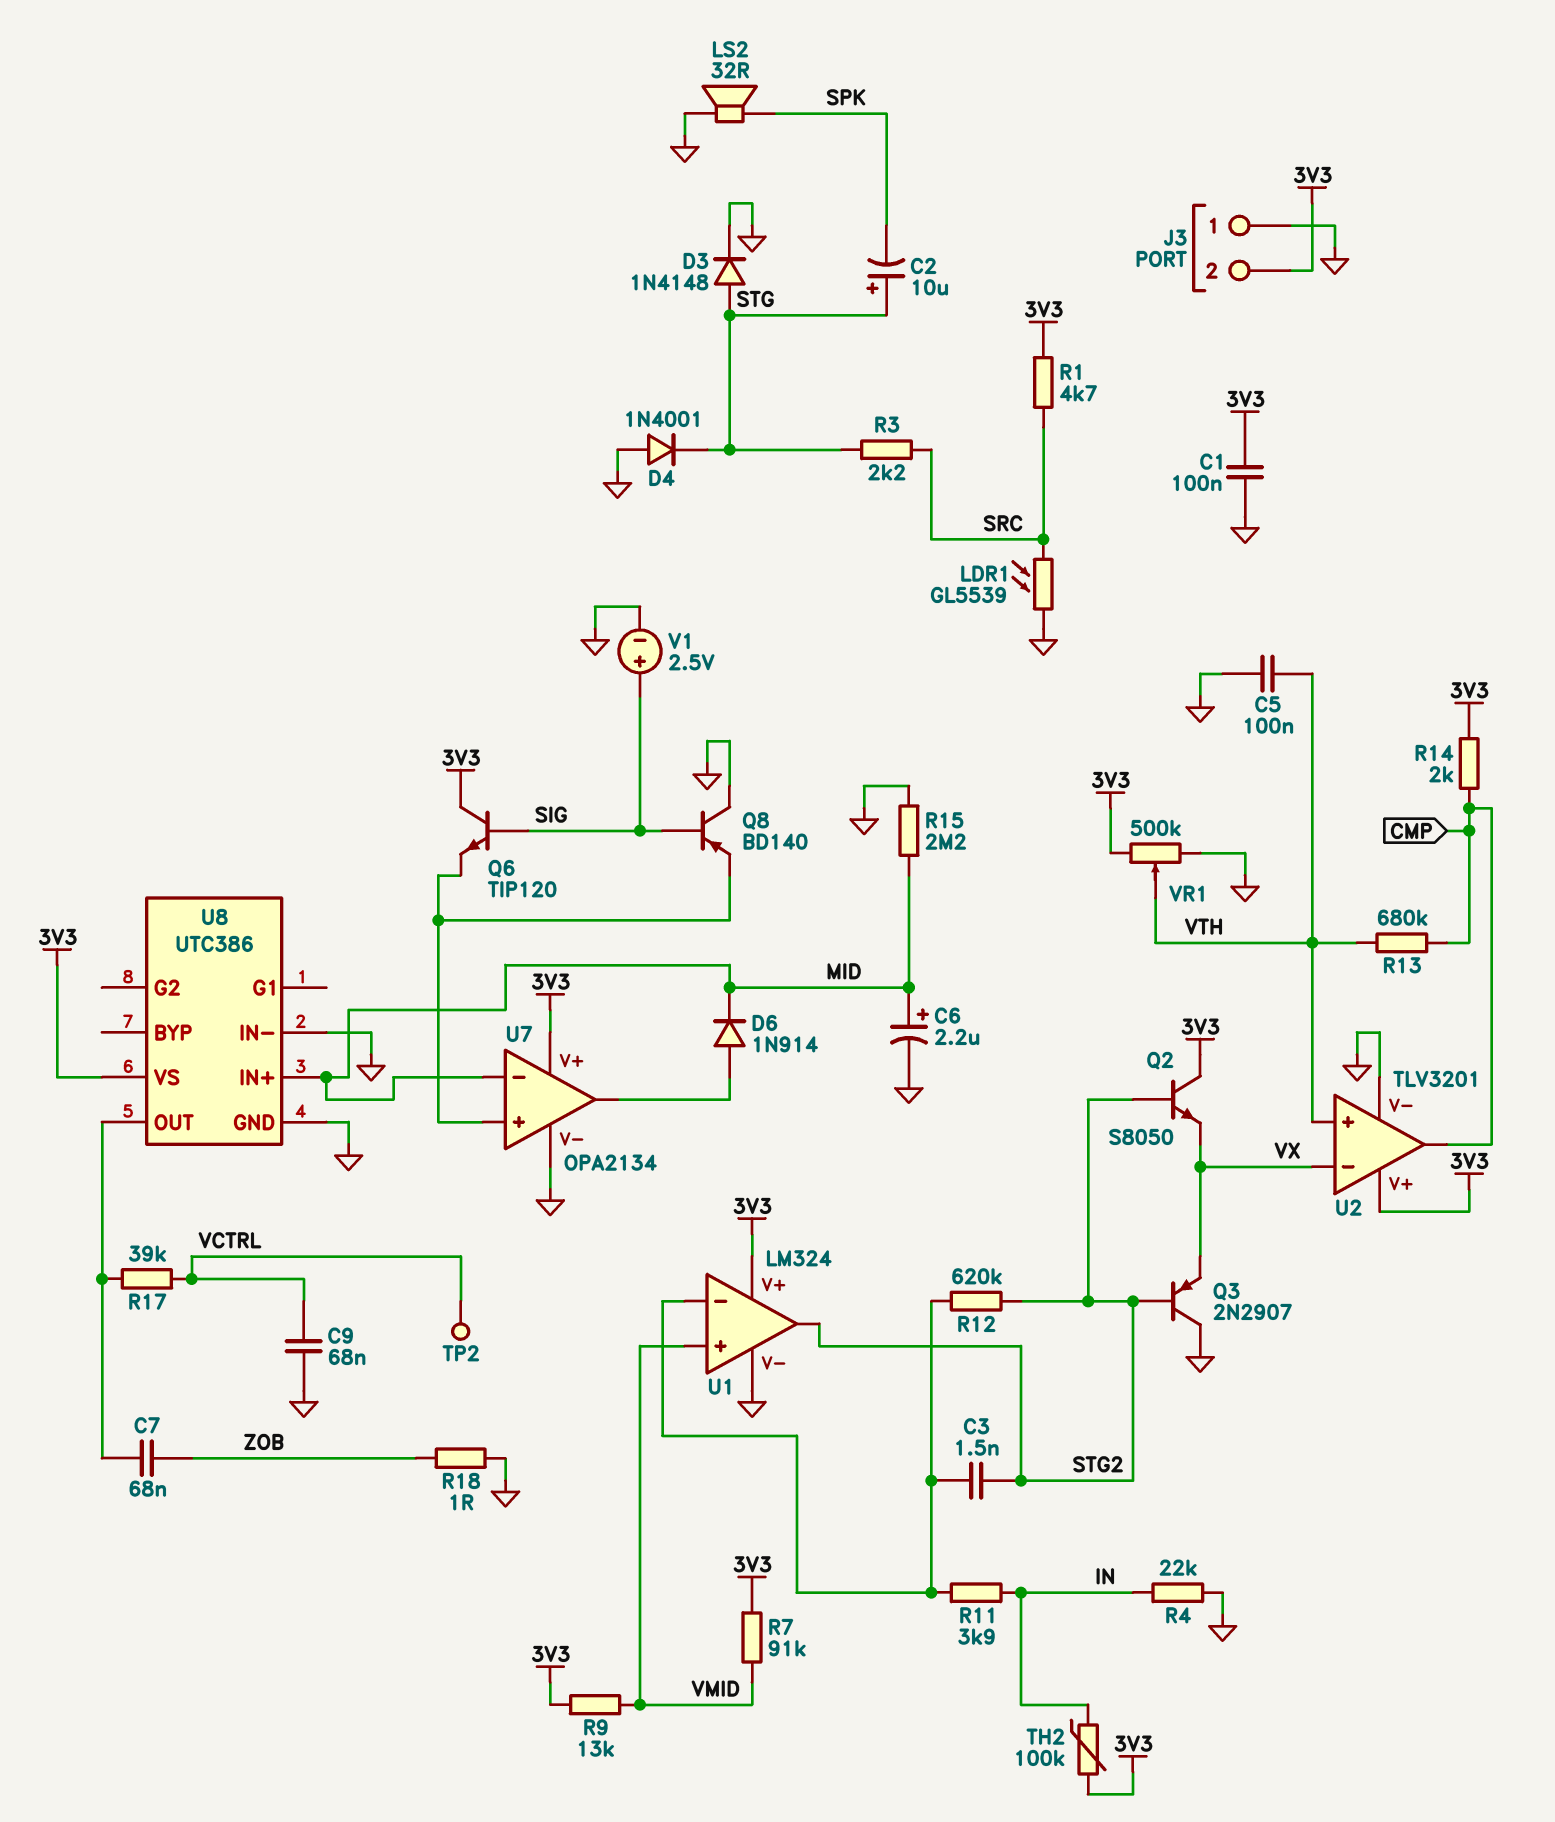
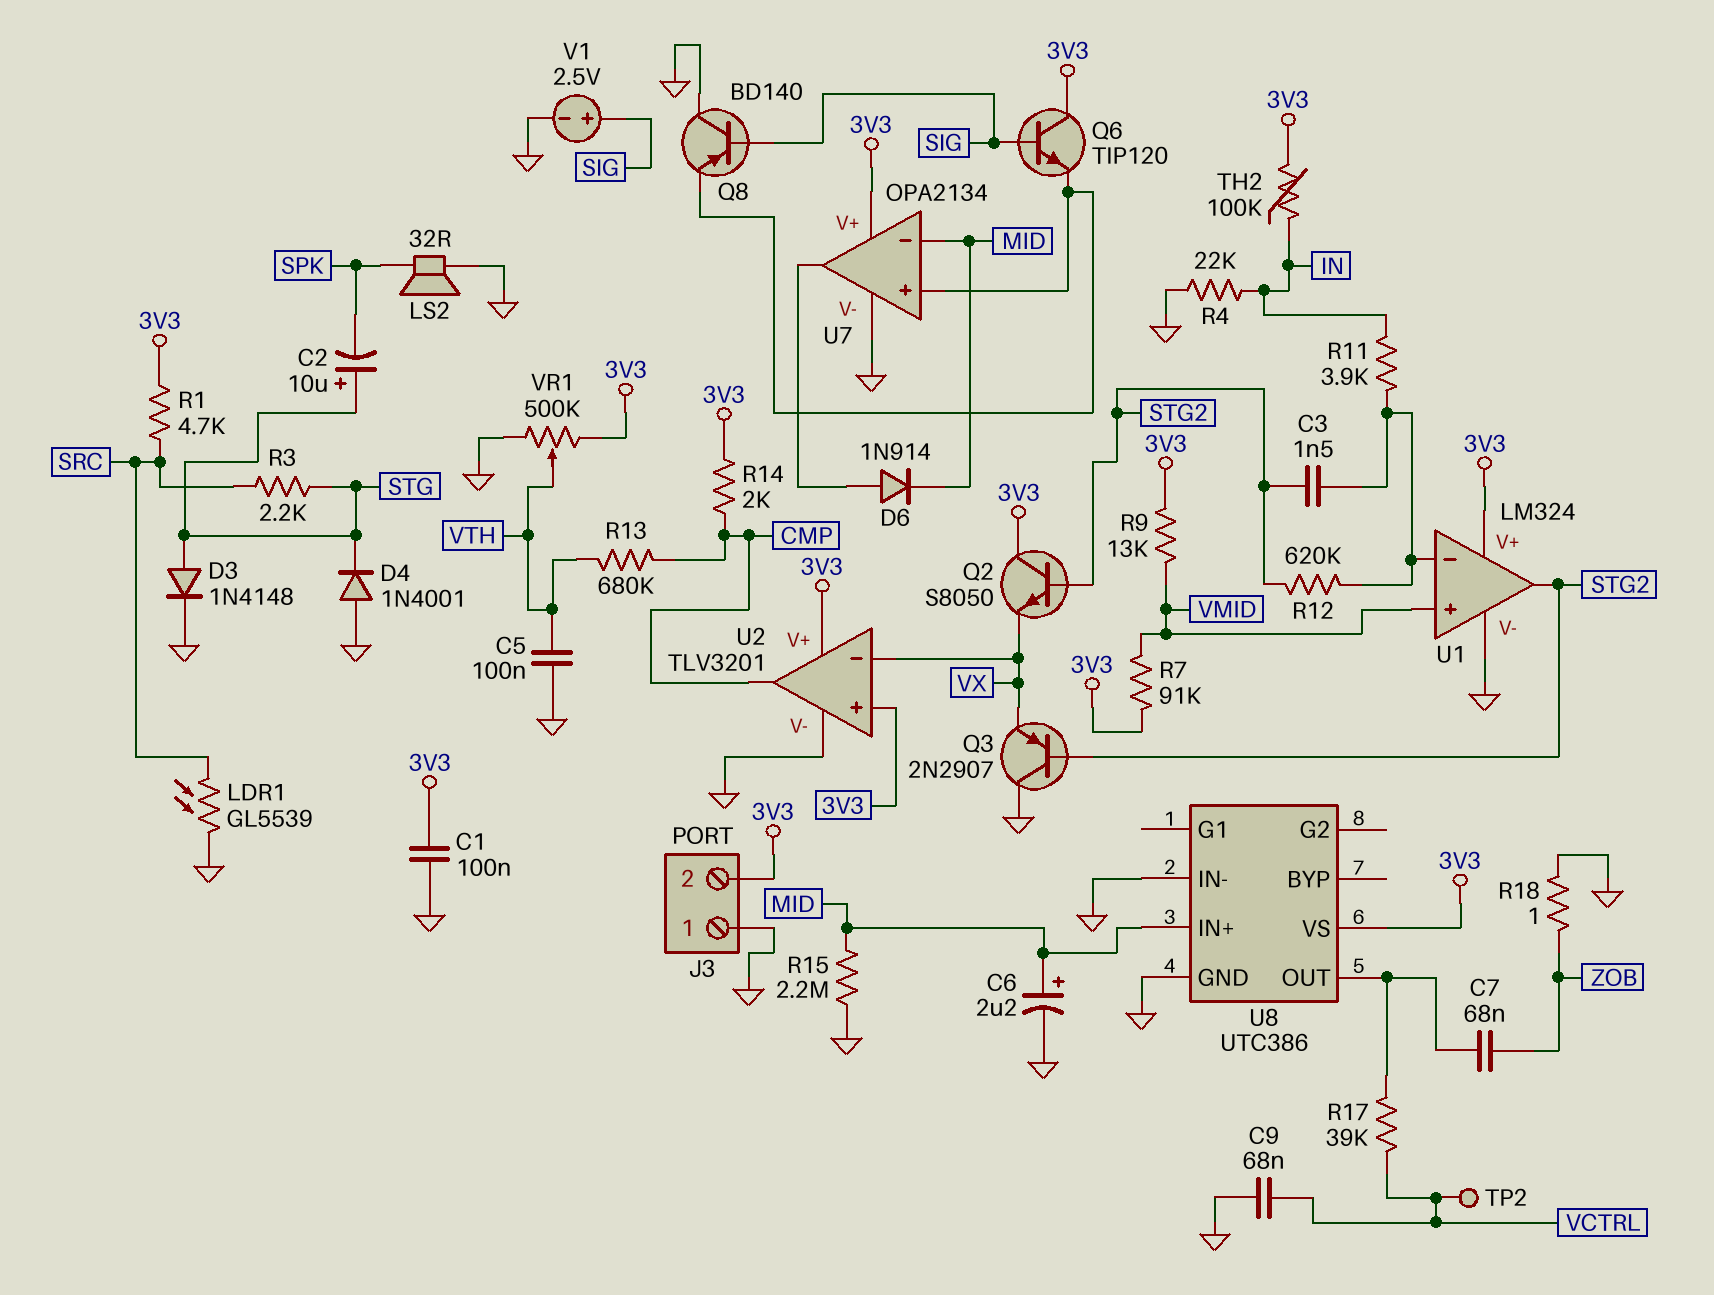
U2 pin in+: VTH -> 3V3

